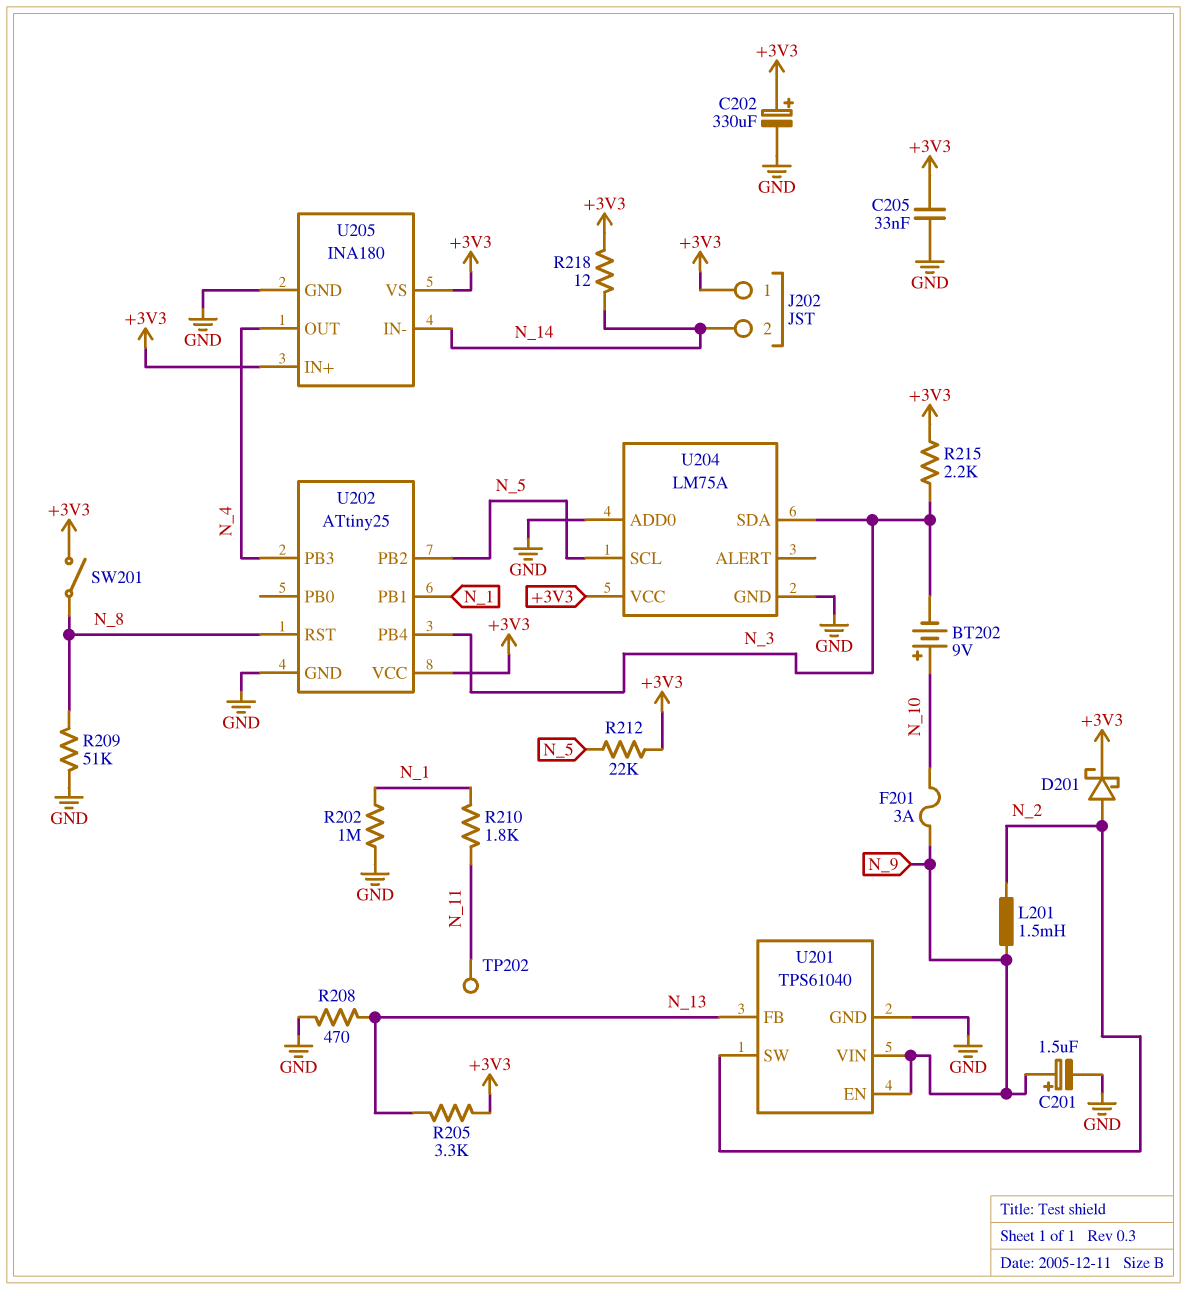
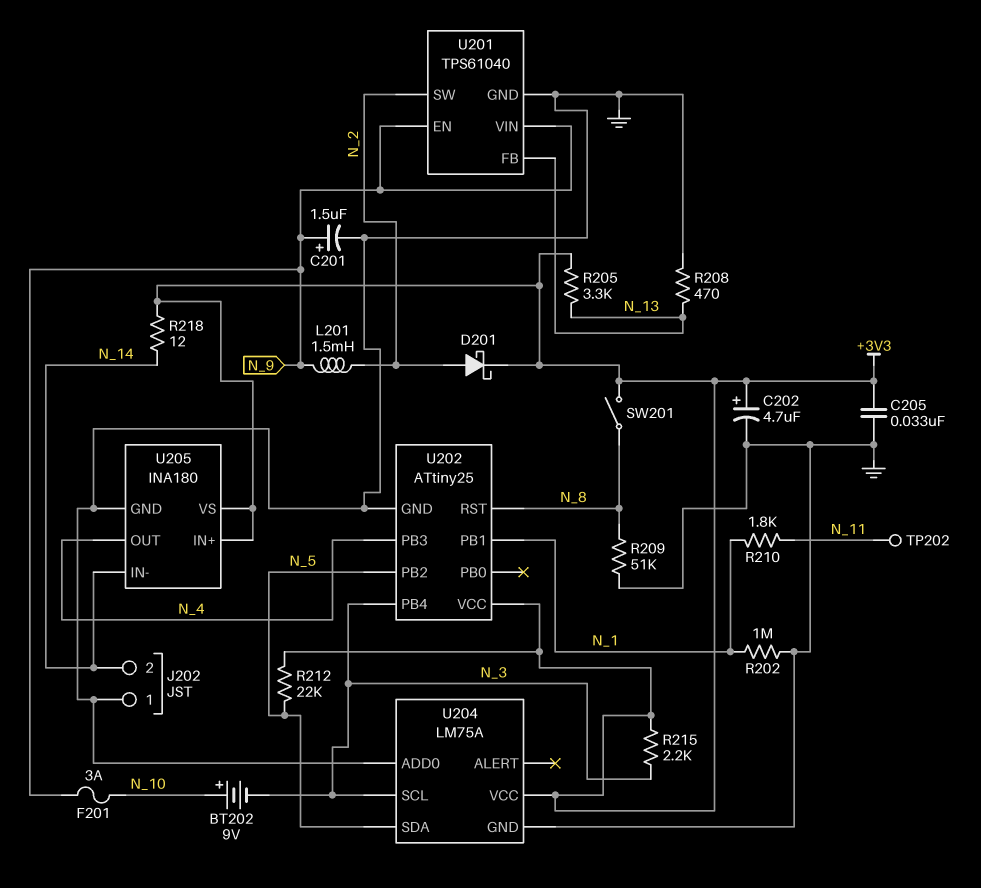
C202: 330uF (plus +3V3, minus GND) -> 4.7uF (plus +3V3, minus GND)
J202 pin 1: +3V3 -> GND
U204 pin SCL: N_5 -> N_3
U204 pin SDA: N_3 -> N_5

